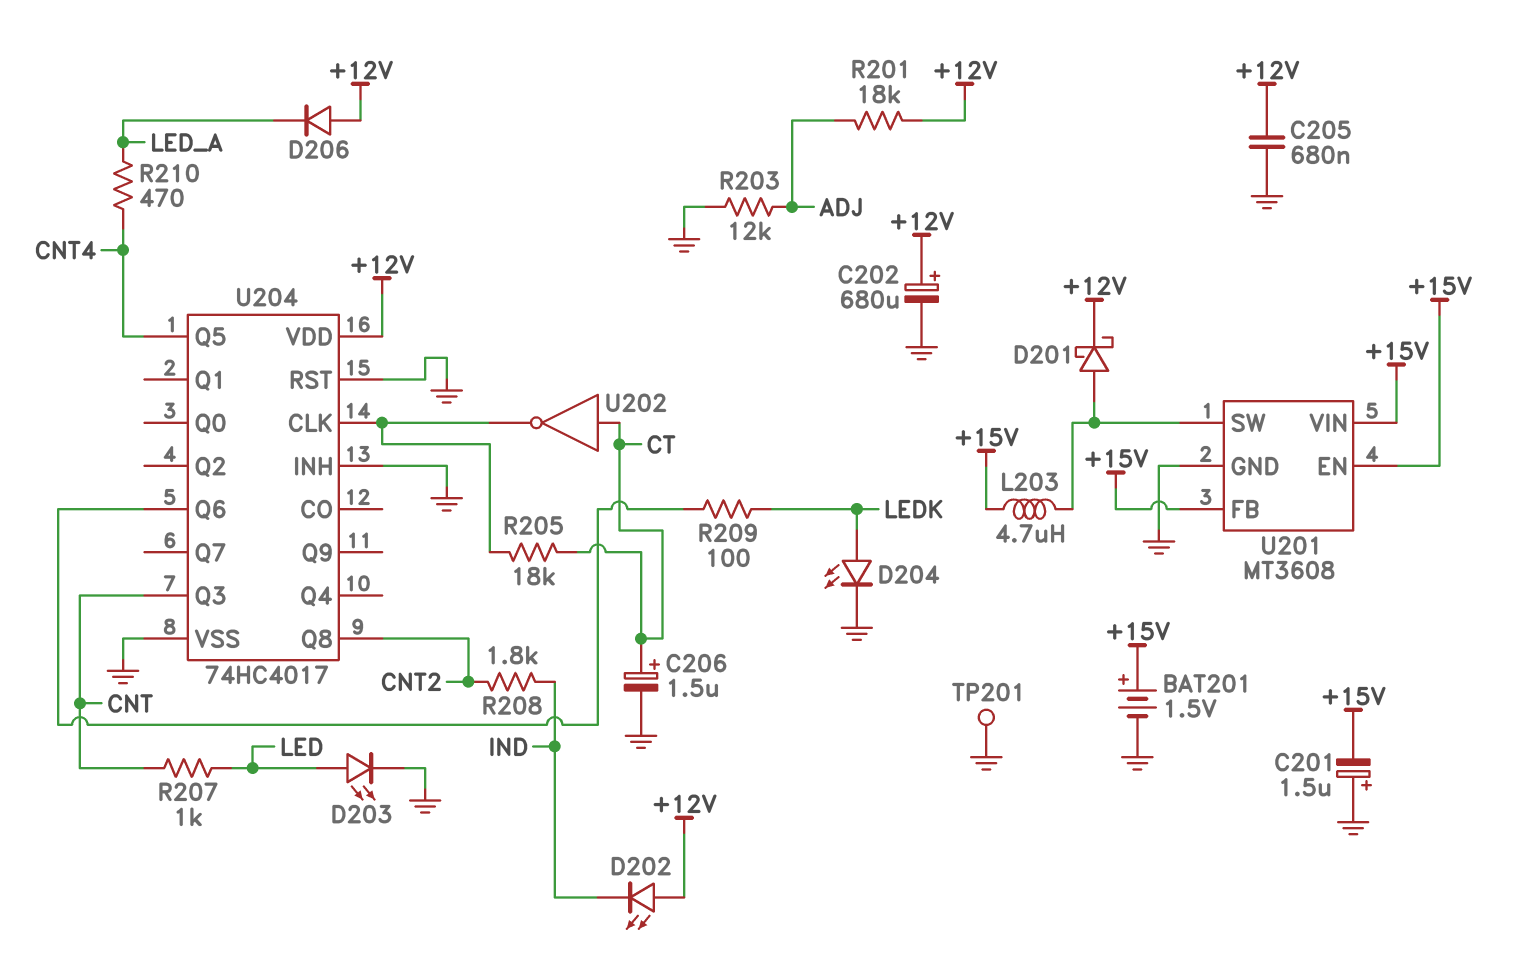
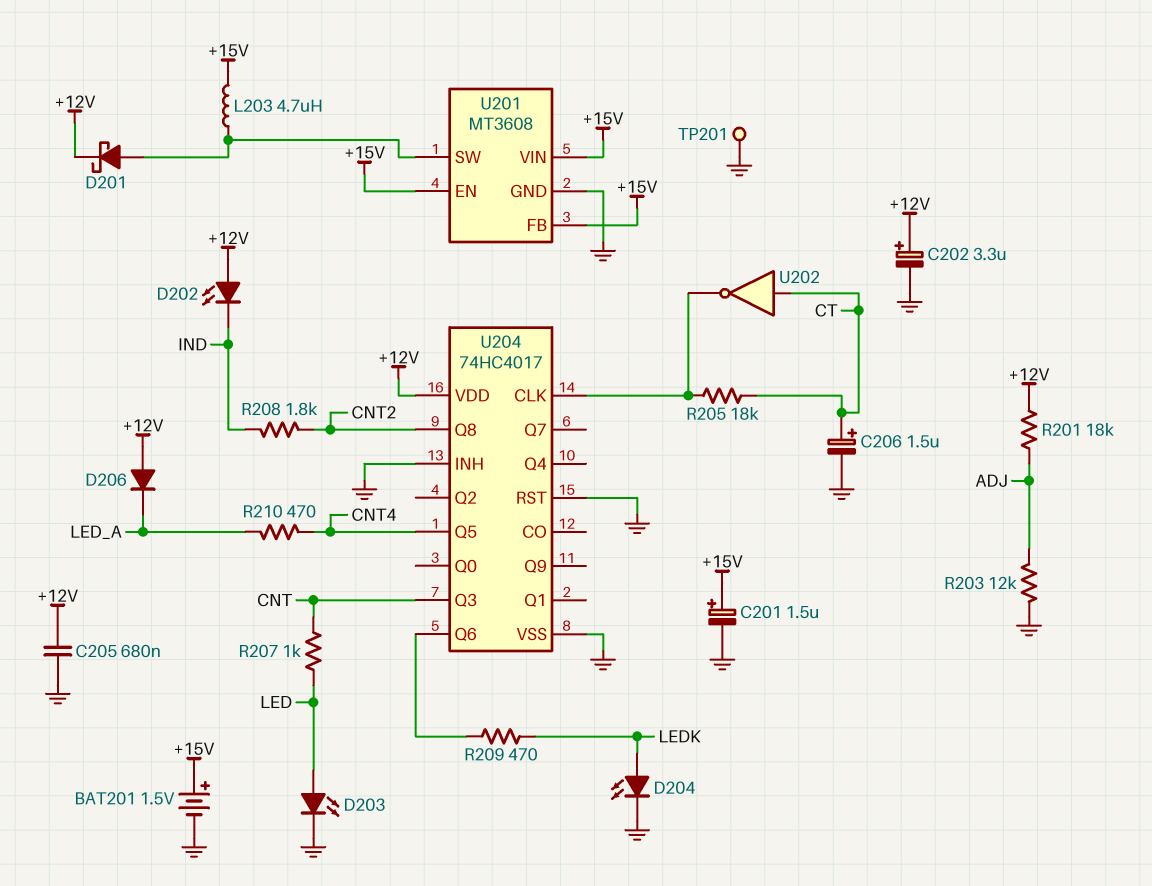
C201: 1.5uF (plus GND, minus +15V) -> 1.5uF (plus +15V, minus GND)
C202: 680uF (plus +12V, minus GND) -> 3.3uF (plus +12V, minus GND)
R209: 100 (LEDK, U204/Q6) -> 470 (LEDK, U204/Q6)

